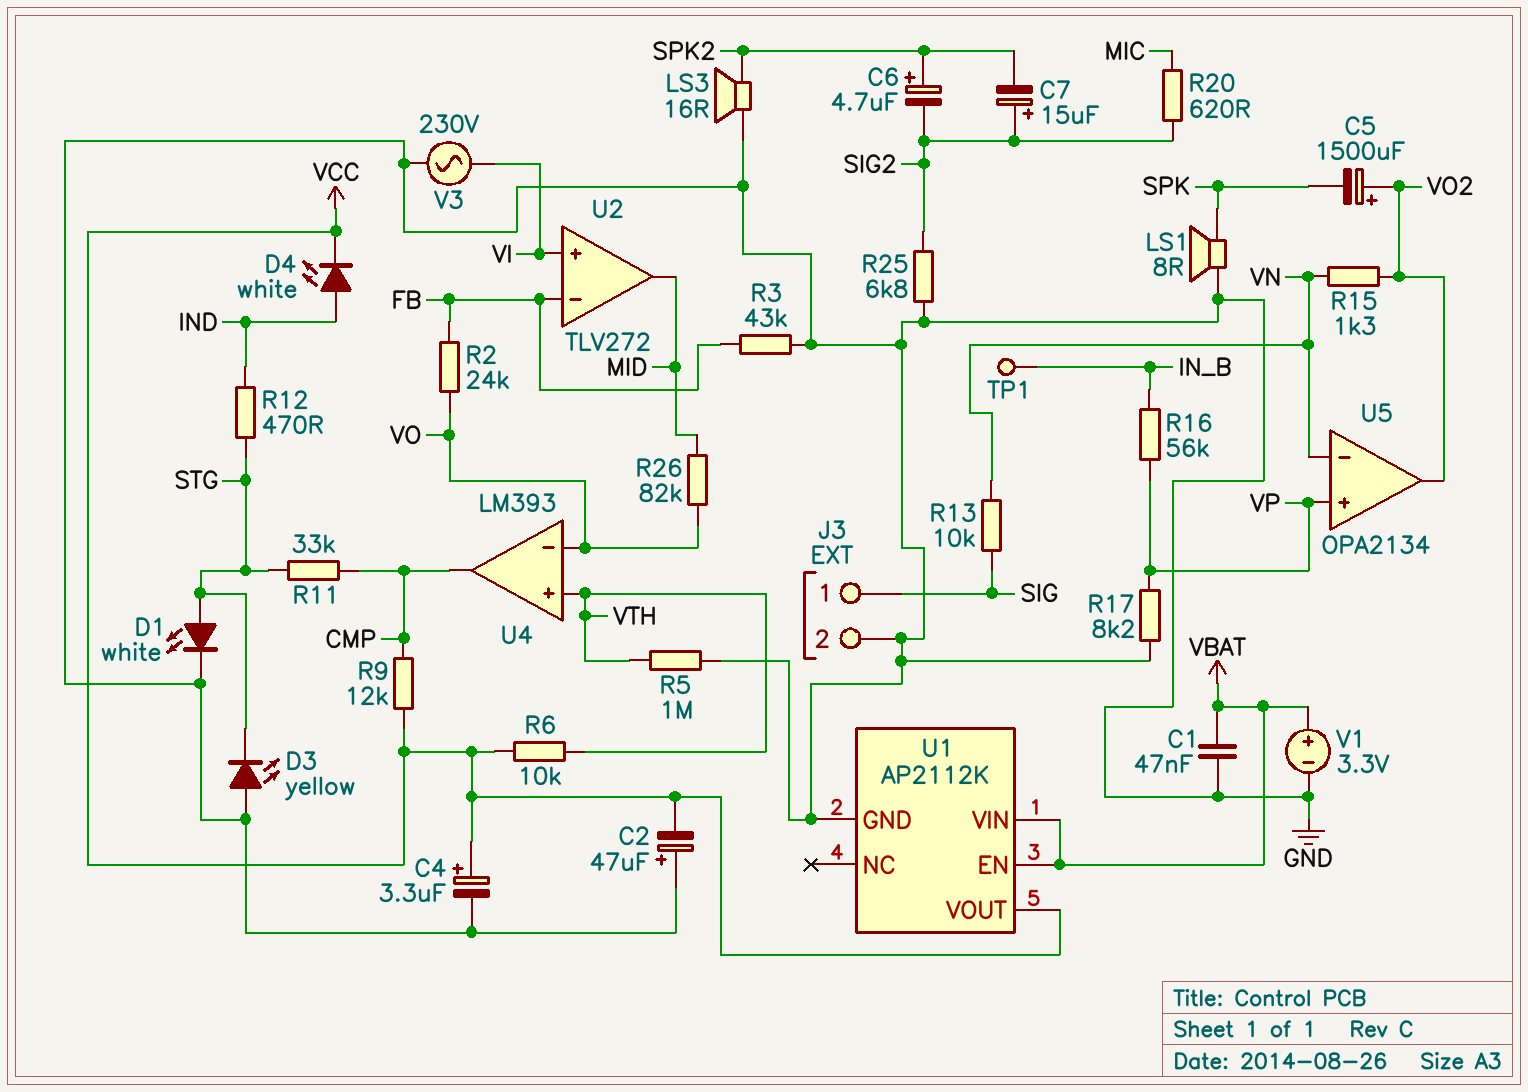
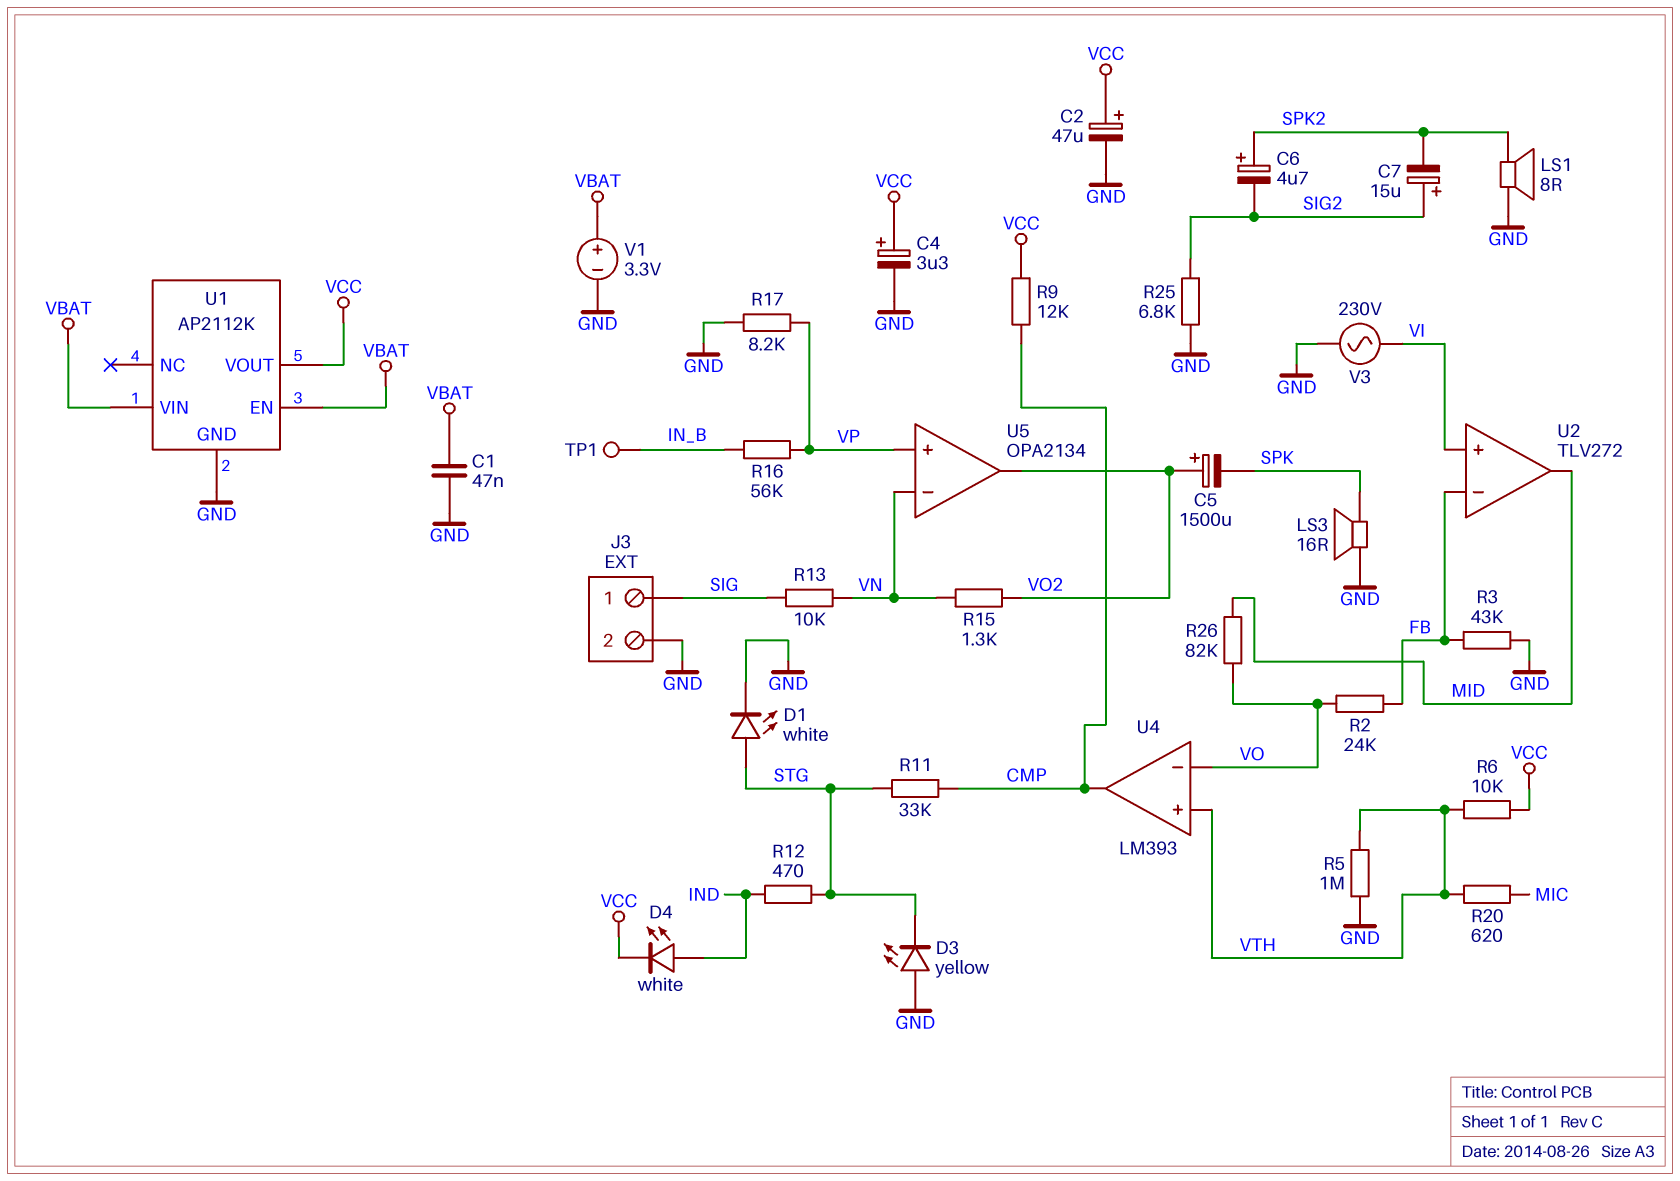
C2: 47uF (plus GND, minus VCC) -> 47uF (plus VCC, minus GND)
LS1: speaker 8R (GND, SPK) -> speaker 8R (GND, SPK2)
LS3: speaker 16R (GND, SPK2) -> speaker 16R (GND, SPK)
R20: 620 (MIC, SIG2) -> 620 (MIC, VTH)

